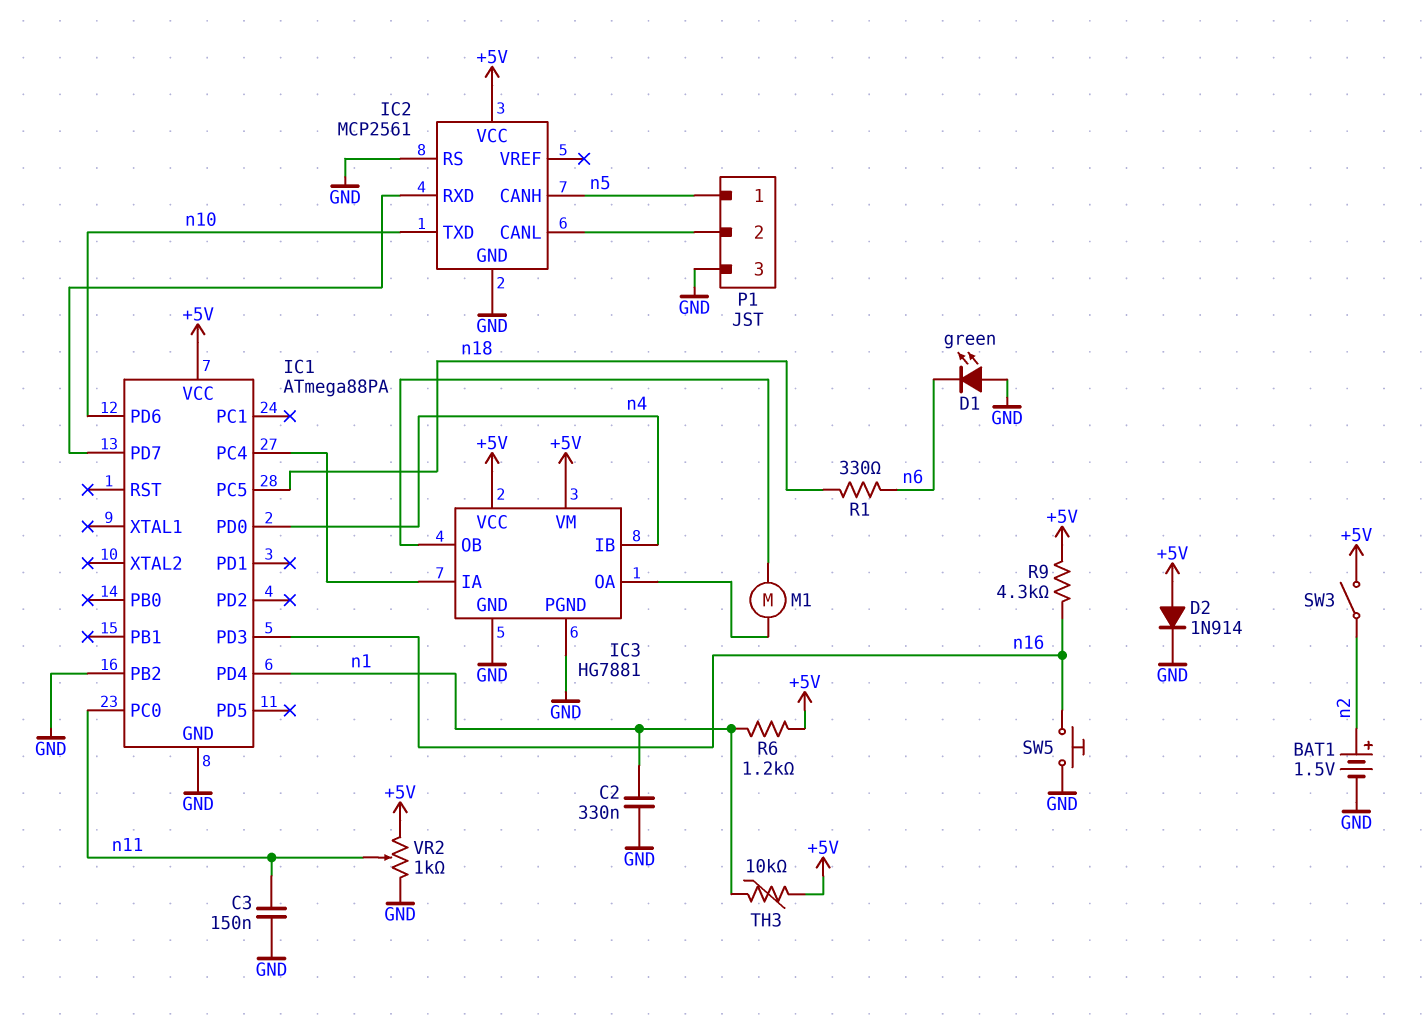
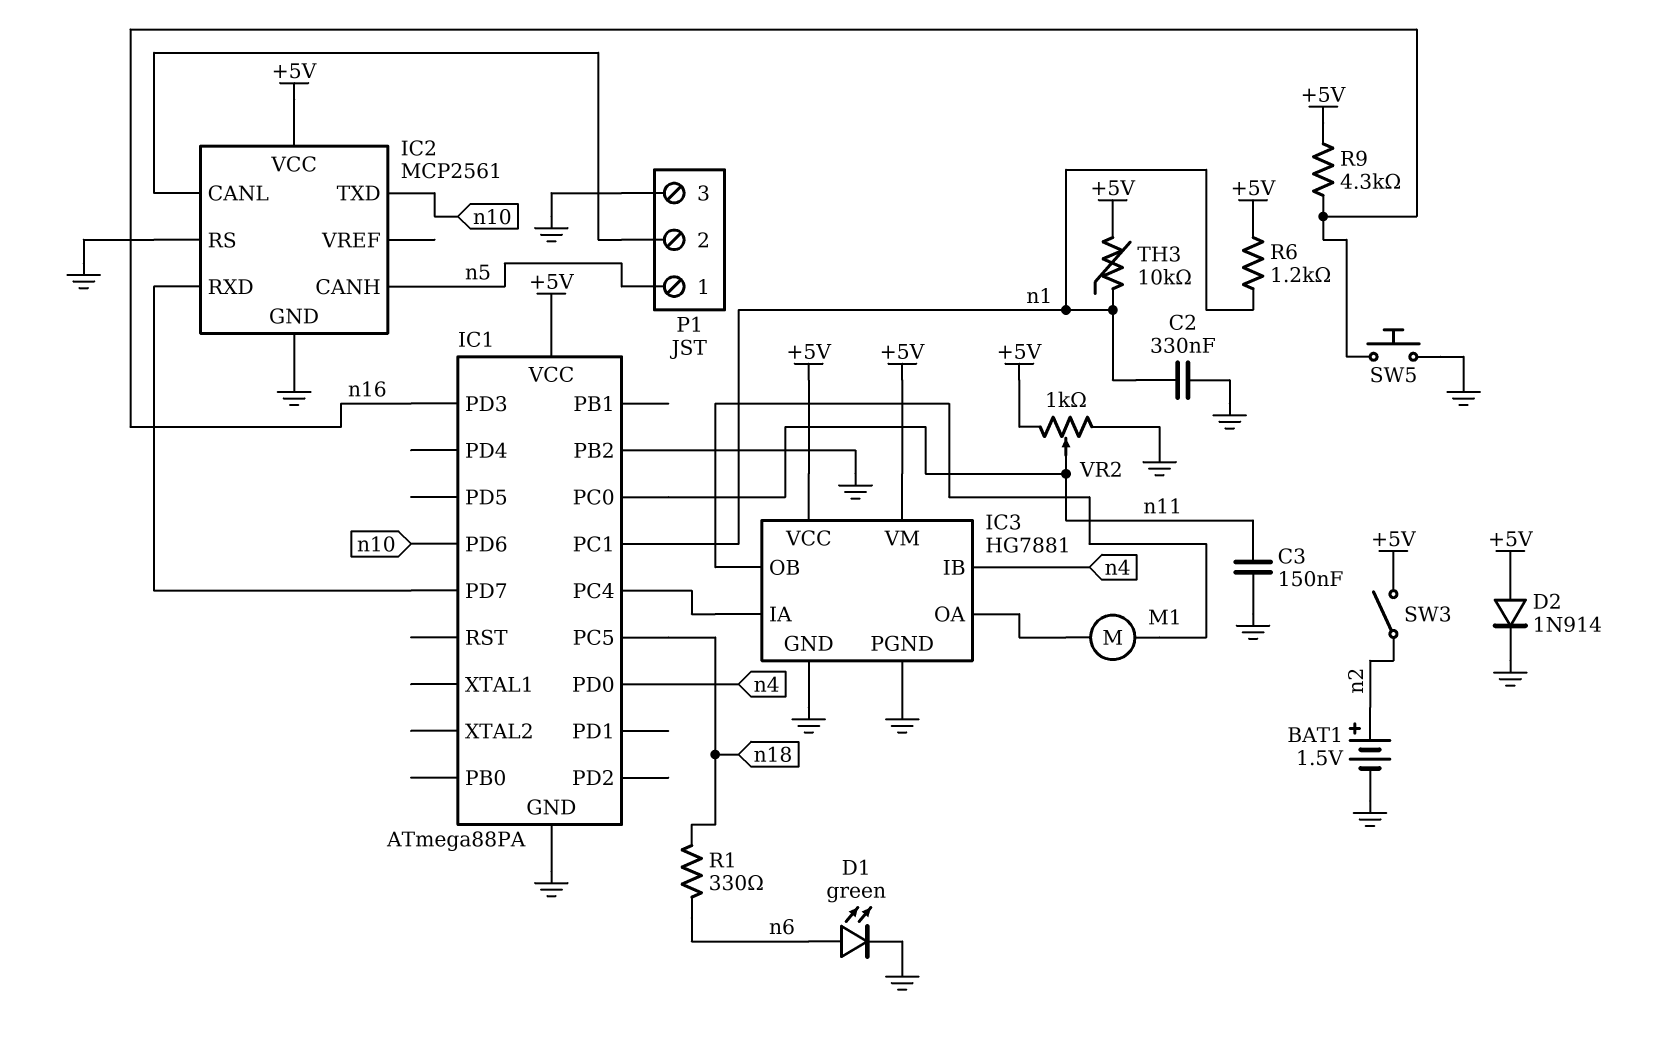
D1: LED green (A GND, K n6) -> LED green (A n6, K GND)
IC1 pin PC1: none -> n1
IC1 pin PD4: n1 -> none

